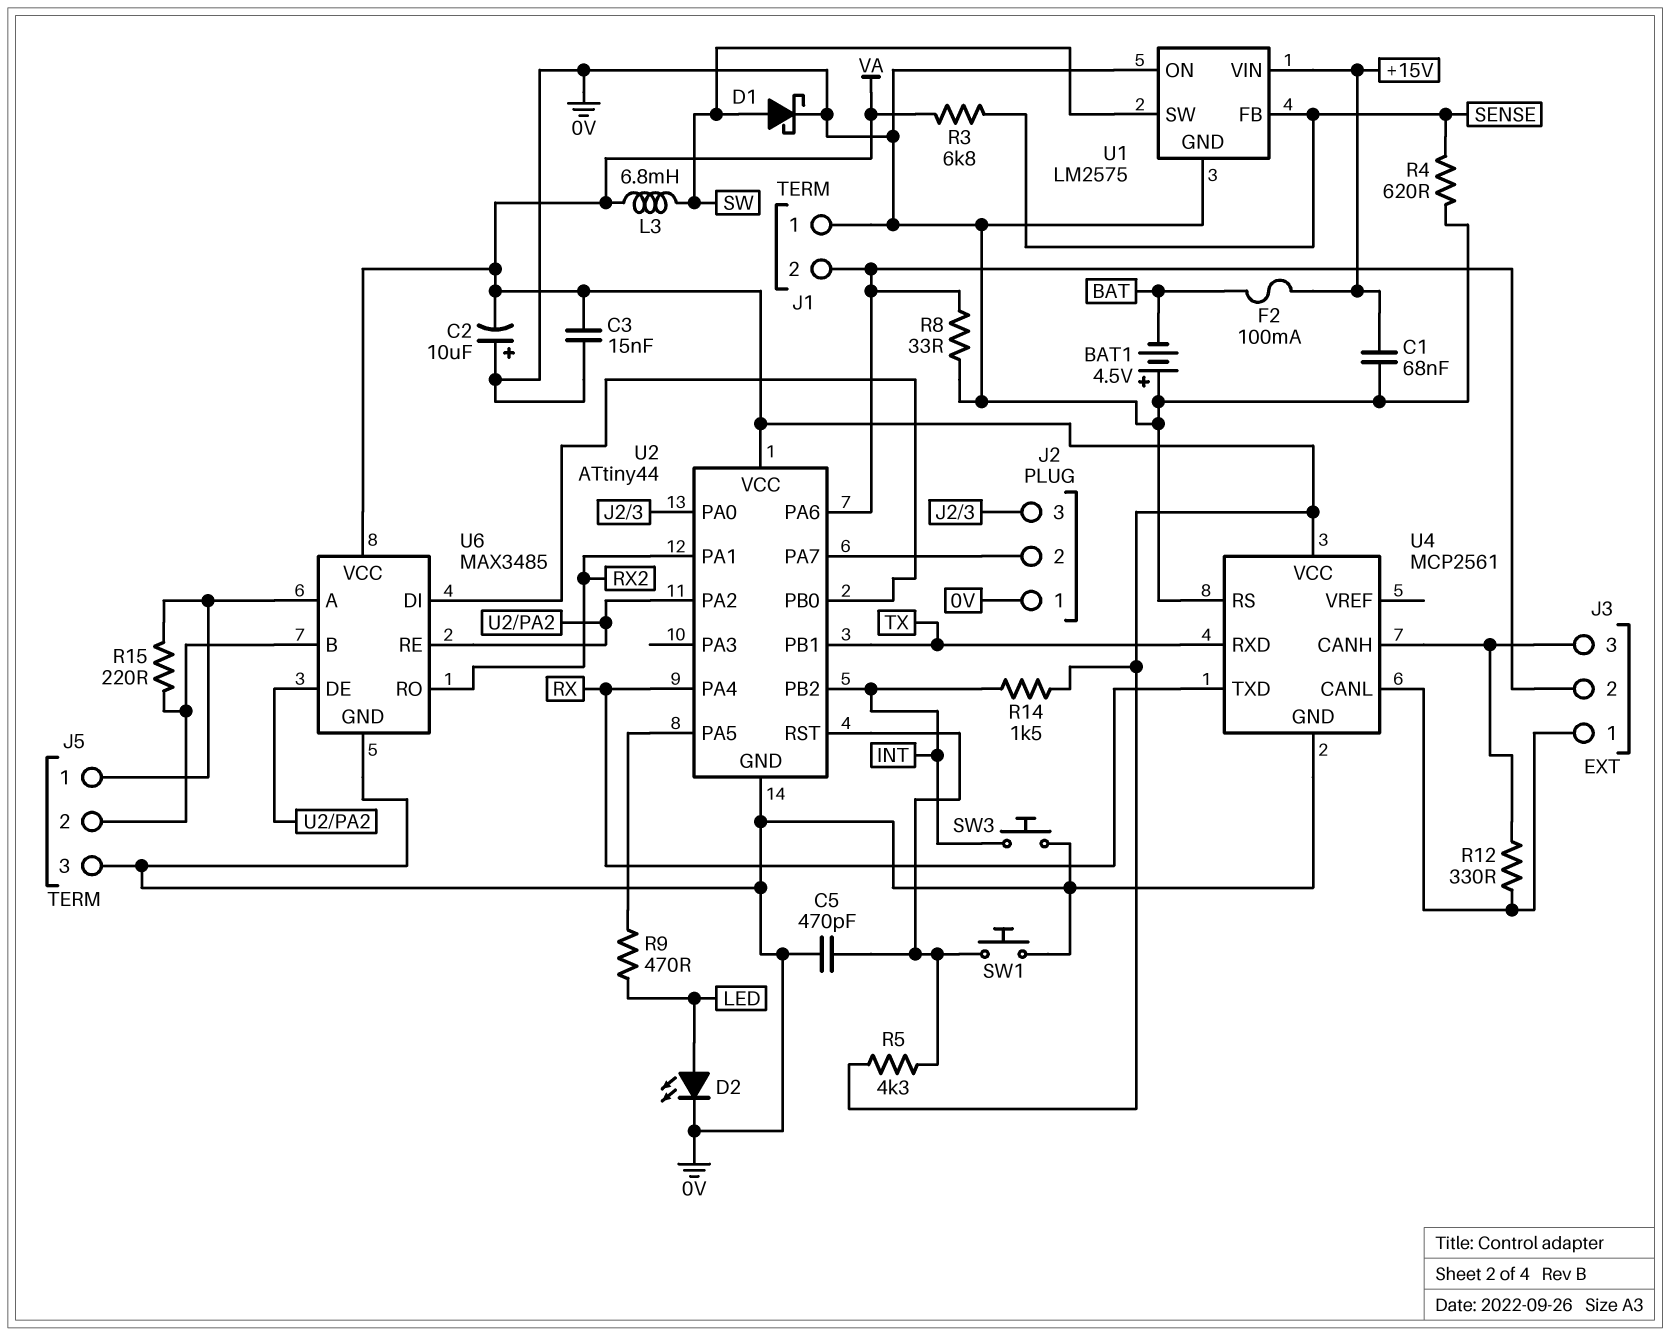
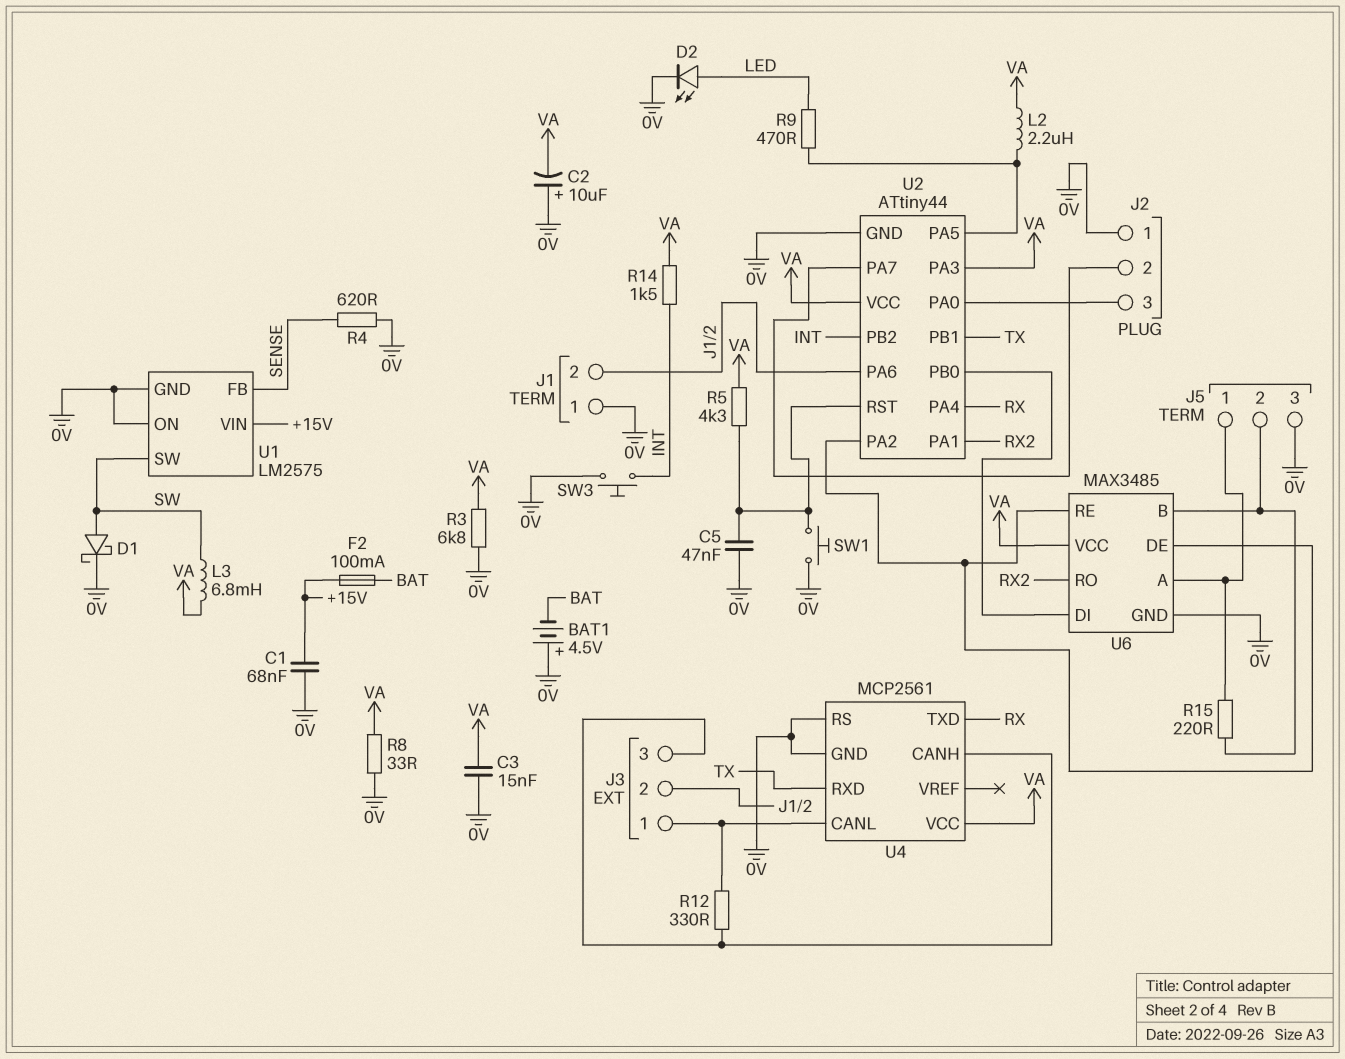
C5: 470pF (0V, U2/RST) -> 47nF (0V, U2/RST)
L2: none -> 2.2uH (U2/PA5, VA)
R3: 6.8k (SENSE, VA) -> 6.8k (0V, VA)
R8: 33 (0V, J1/2) -> 33 (0V, VA)
U2 pin PA3: none -> VA

